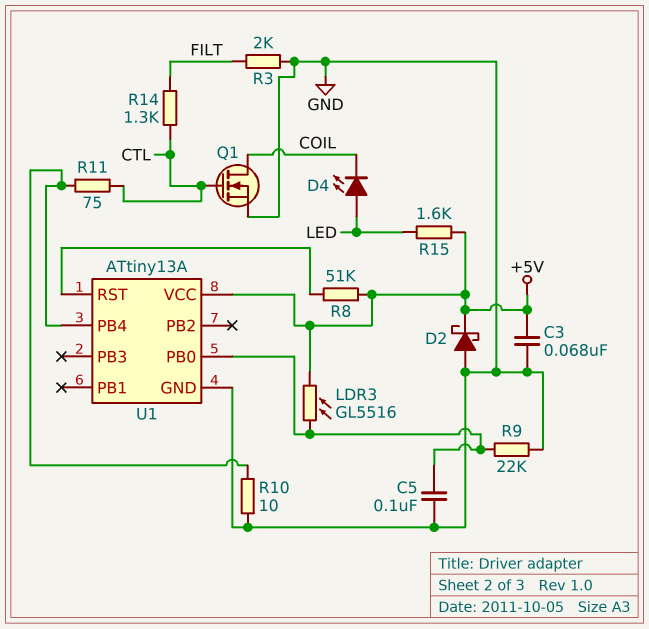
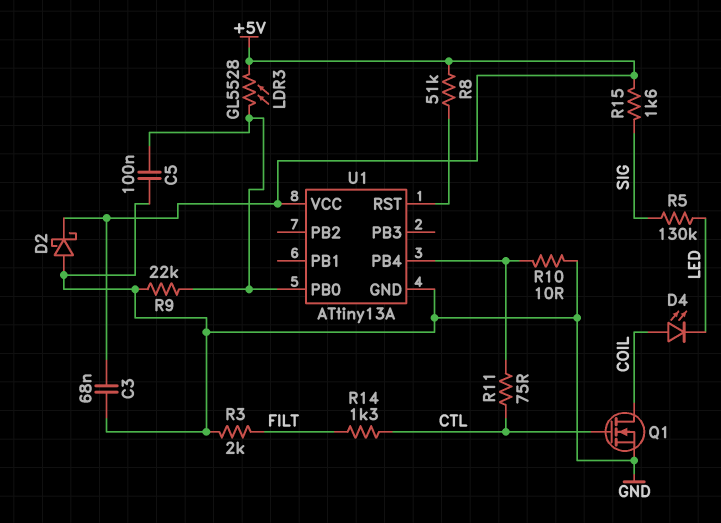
D4: LED (A LED, K COIL) -> LED (A COIL, K LED)
LDR3: GL5516 (+5V, U1/PB0) -> GL5528 (+5V, U1/PB0)
R5: none -> 130k (LED, SIG)
R15: 1.6k (+5V, LED) -> 1.6k (+5V, SIG)

